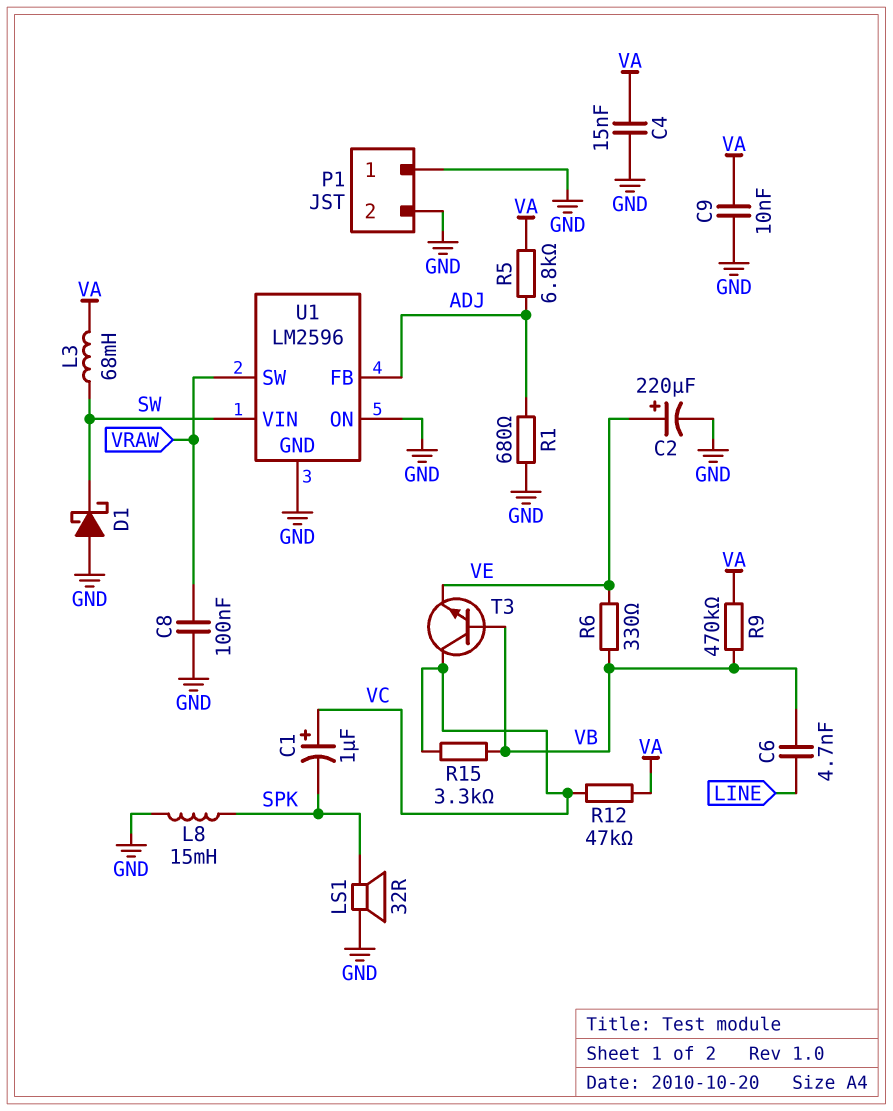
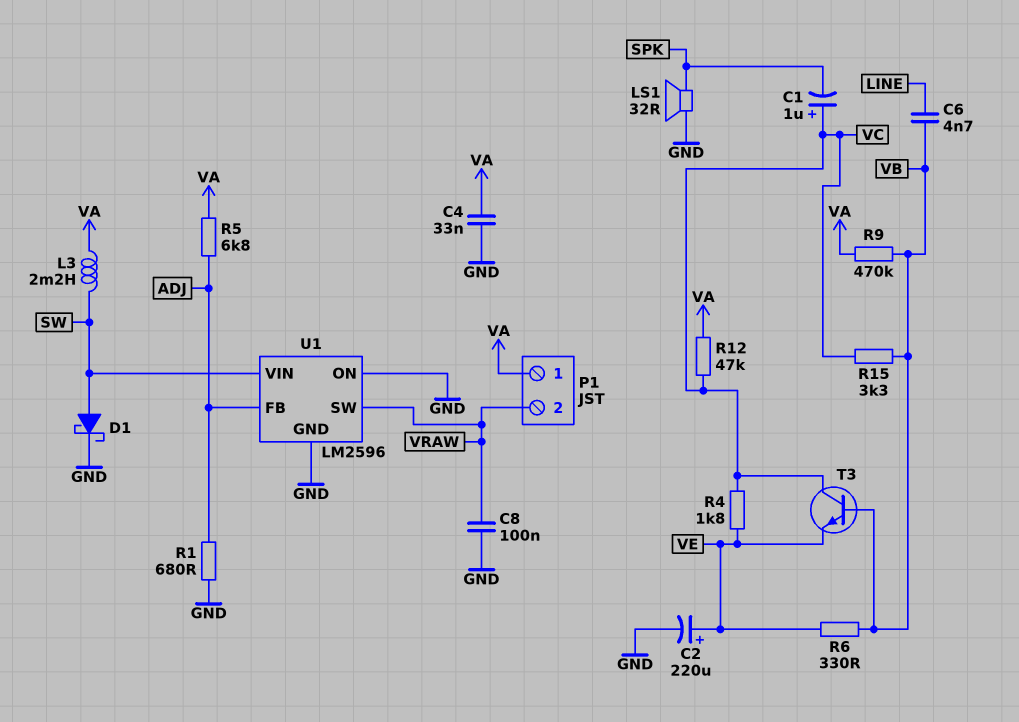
C4: 15nF (GND, VA) -> 33nF (GND, VA)
C9: 10nF (GND, VA) -> none
D1: schottky (A GND, K SW) -> schottky (A SW, K GND)
L3: 68mH (SW, VA) -> 2.2mH (SW, VA)
L8: 15mH (GND, SPK) -> none
P1 pin 1: GND -> VA
P1 pin 2: GND -> VRAW
R4: none -> 1.8k (VC, VE)

